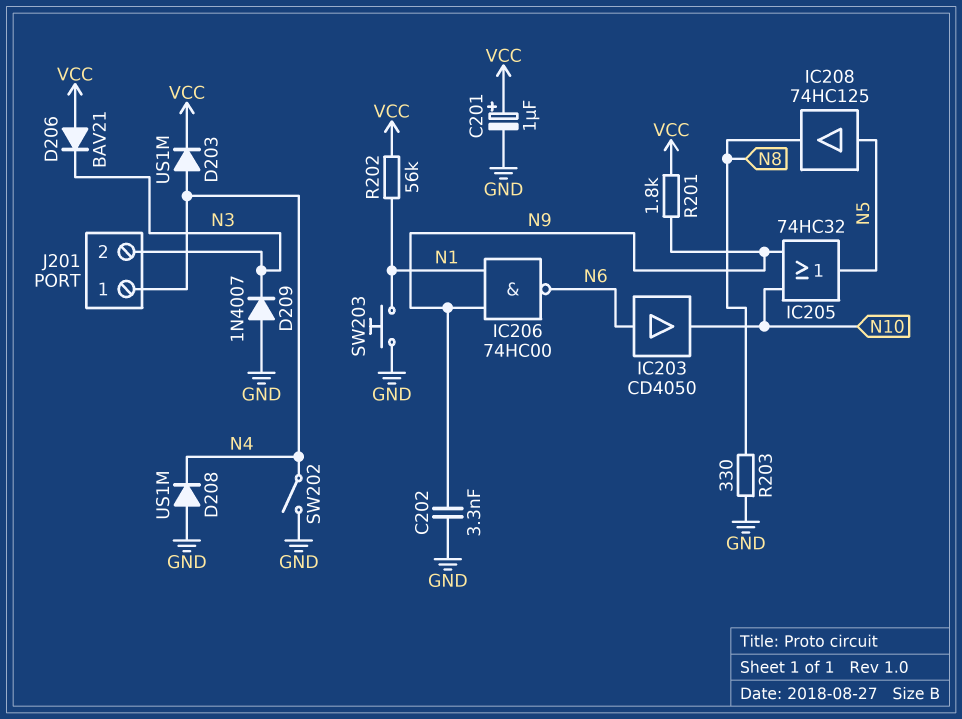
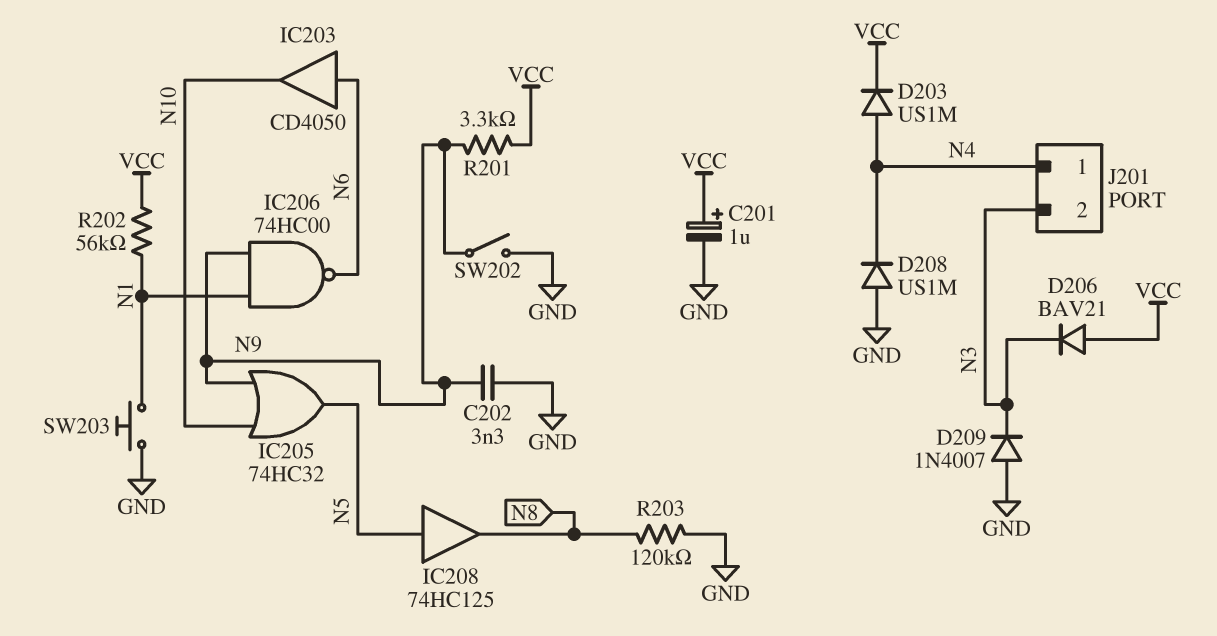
R201: 1.8k (N9, VCC) -> 3.3k (N9, VCC)
R203: 330 (GND, N8) -> 120k (GND, N8)
SW202: switch (GND, N4) -> switch (GND, N9)

